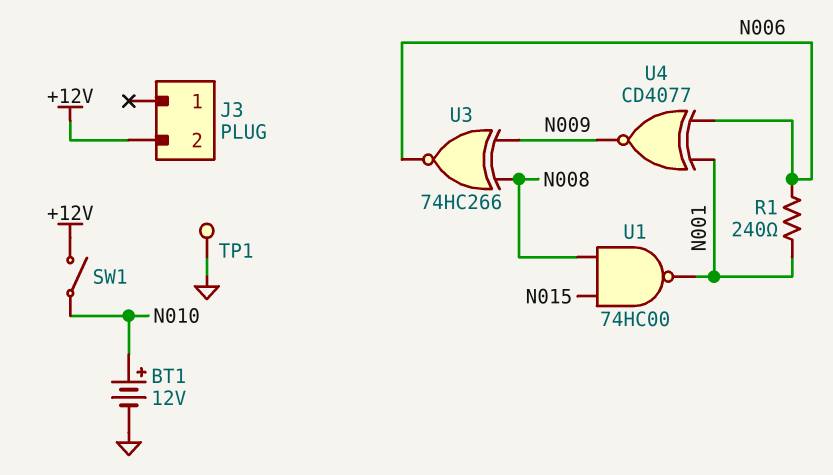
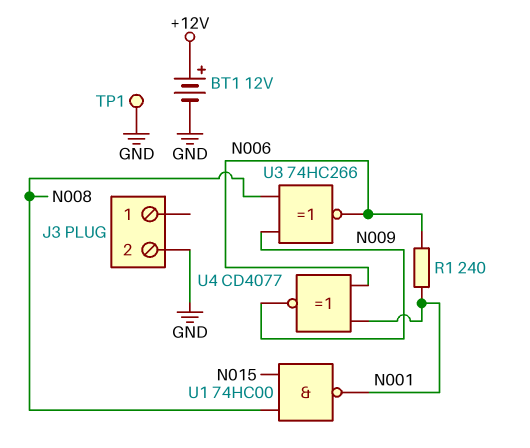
BT1: 12V (plus N010, minus GND) -> 12V (plus +12V, minus GND)
J3 pin 2: +12V -> GND
SW1: switch (+12V, N010) -> none

